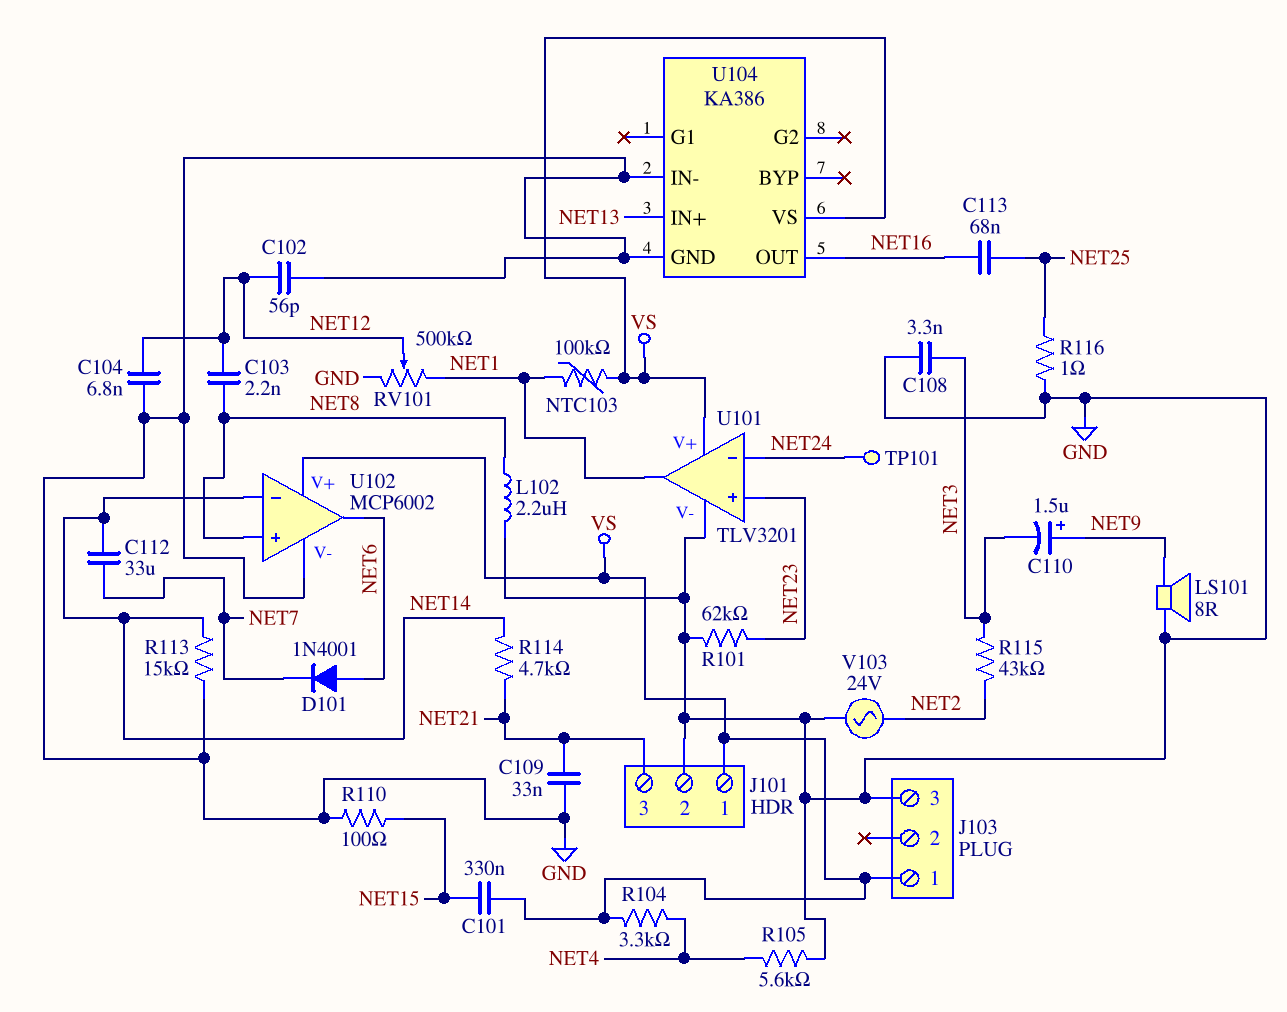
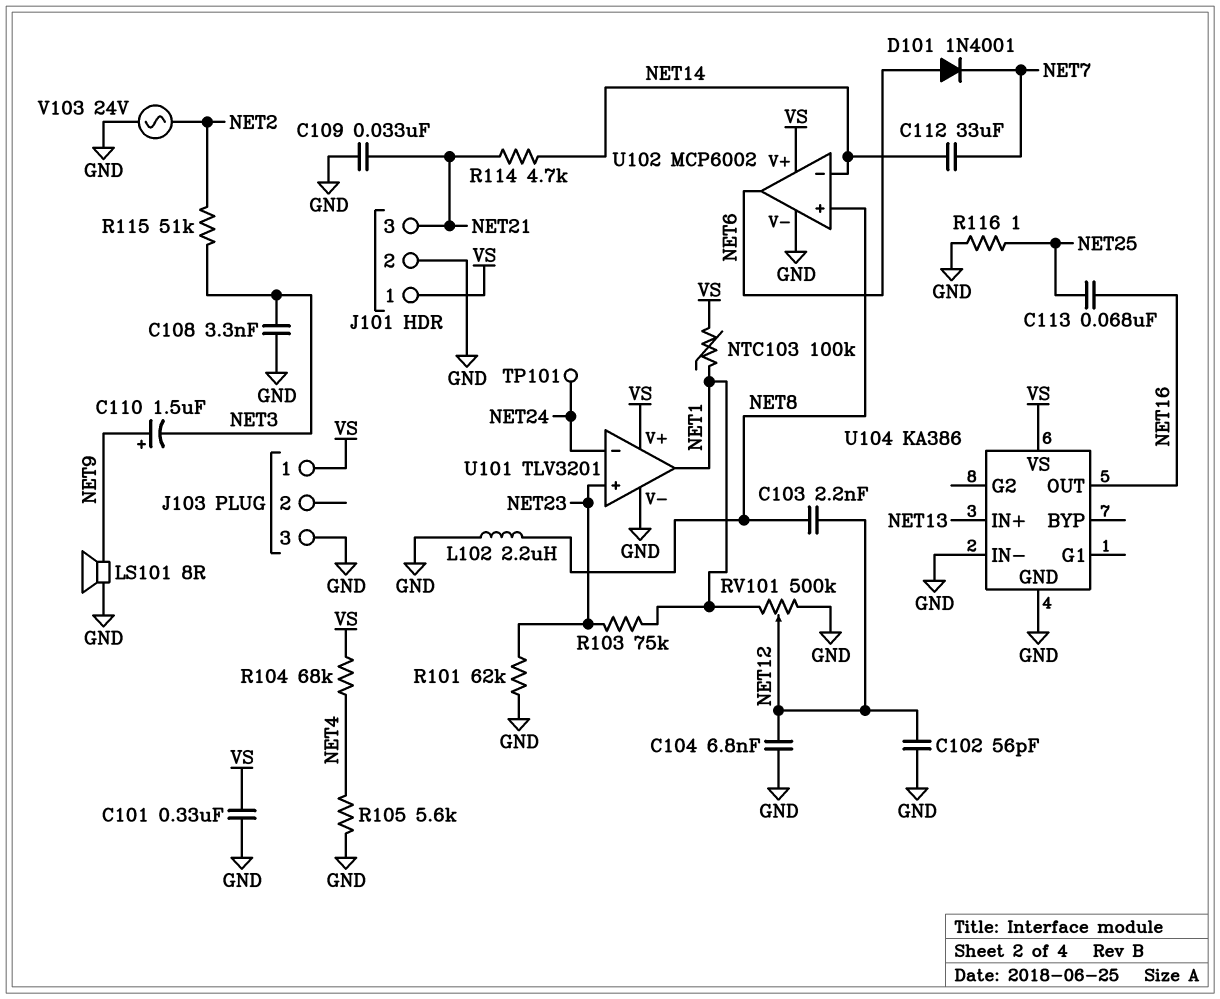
C101: 330nF (NET15, VS) -> 330nF (GND, VS)
R103: none -> 75k (NET1, NET23)
R104: 3.3k (NET4, VS) -> 68k (NET4, VS)
R110: 100 (GND, NET15) -> none
R113: 15k (GND, NET14) -> none
R115: 43k (NET2, NET3) -> 51k (NET2, NET3)

